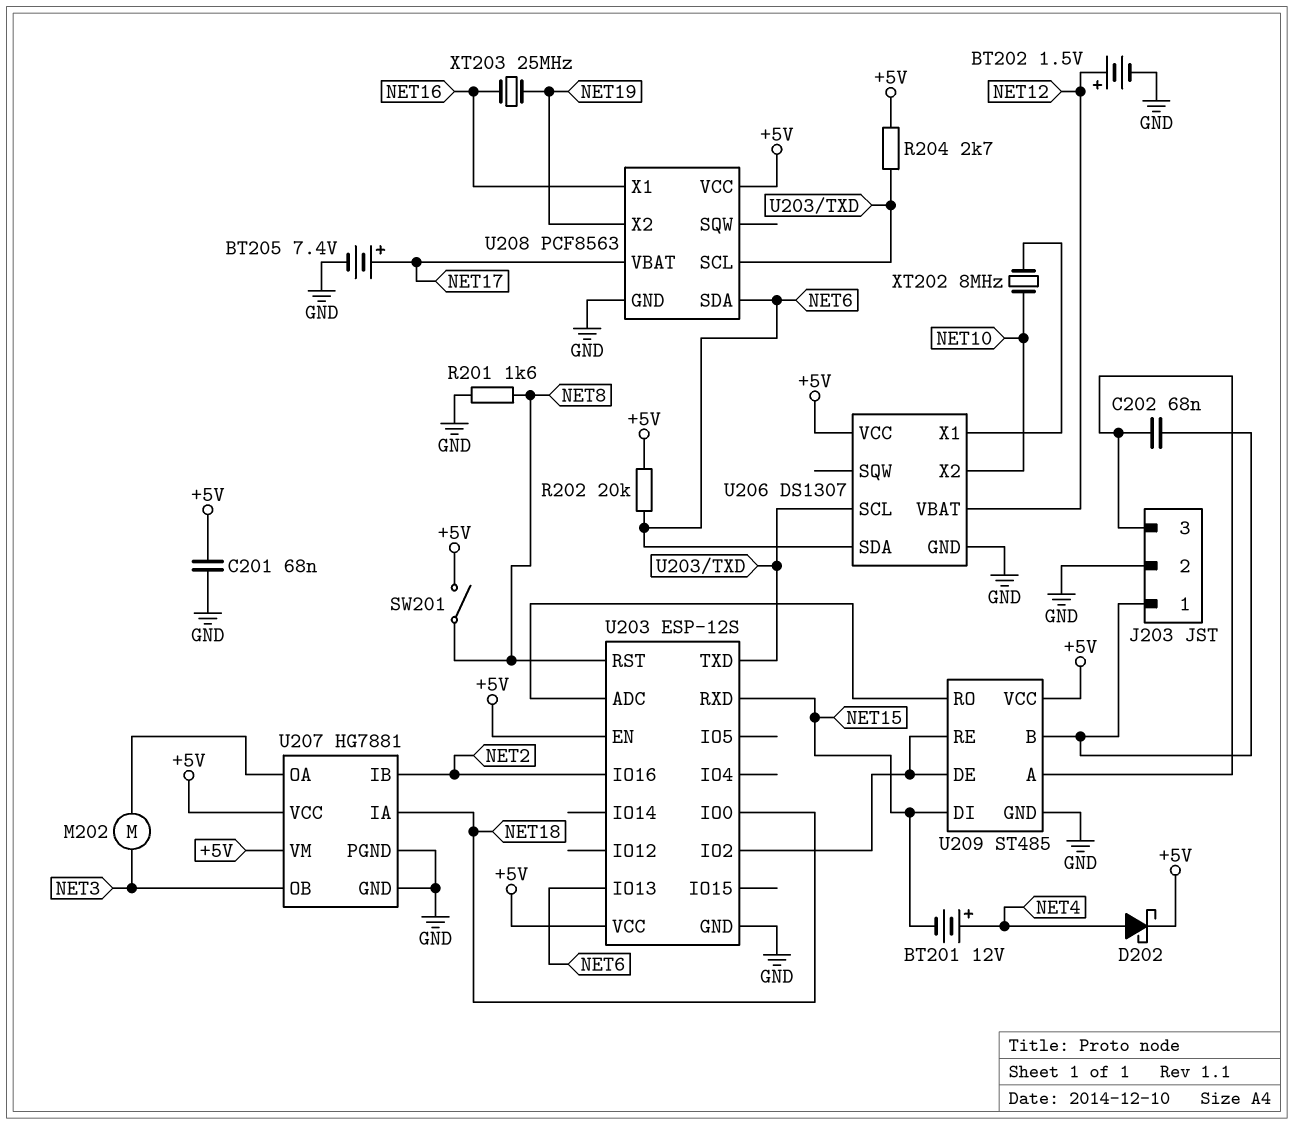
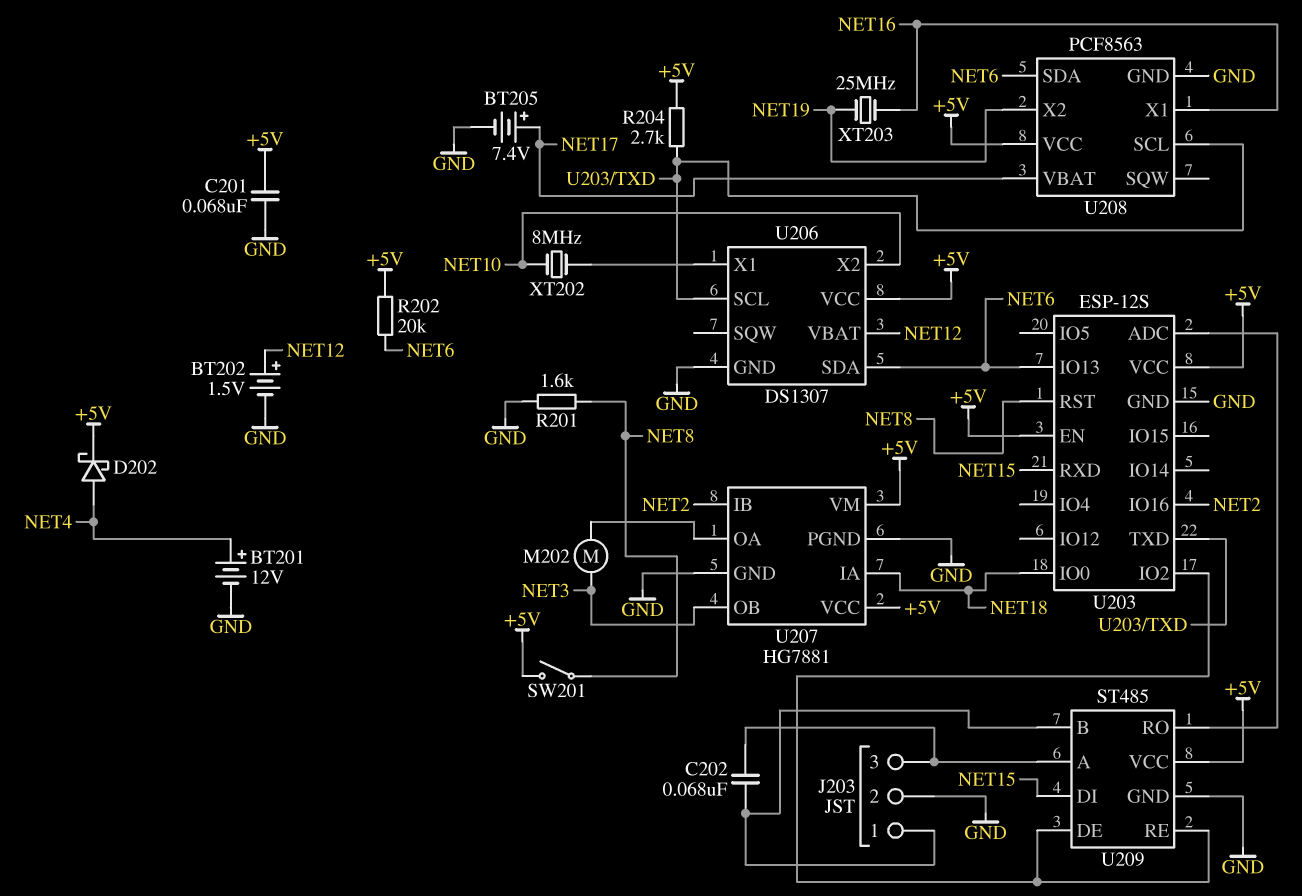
BT201: 12V (plus NET4, minus NET15) -> 12V (plus NET4, minus GND)

